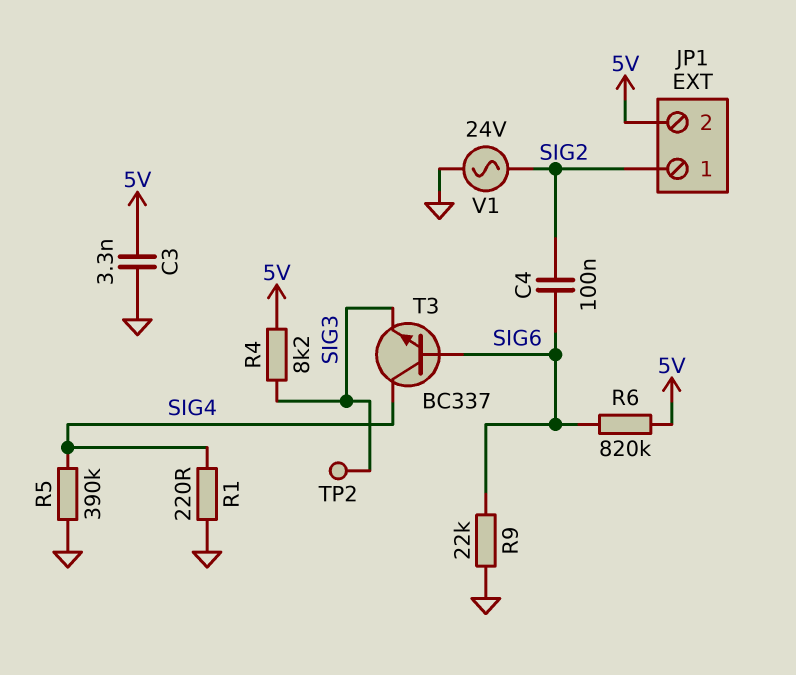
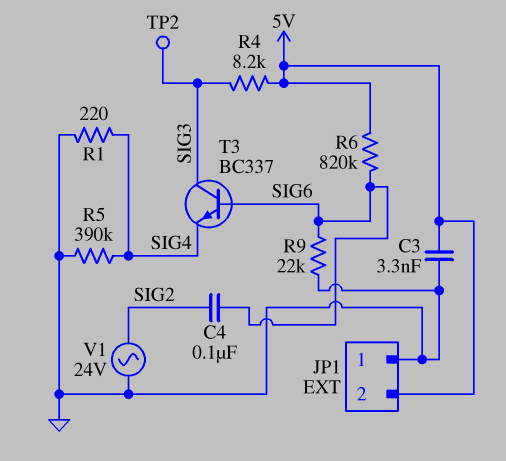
JP1 pin 1: SIG2 -> GND
T3: NPN BC337 (B SIG6, C SIG4, E SIG3) -> NPN BC337 (B SIG6, C SIG3, E SIG4)

